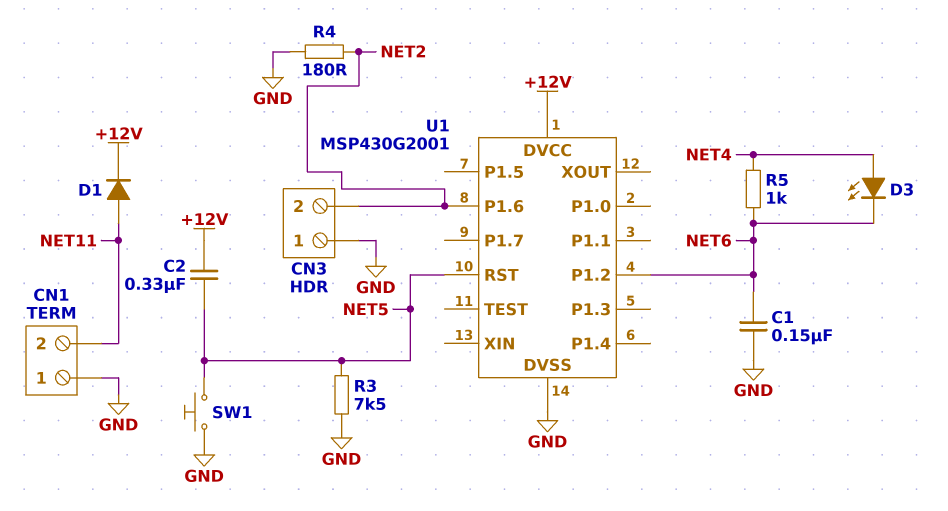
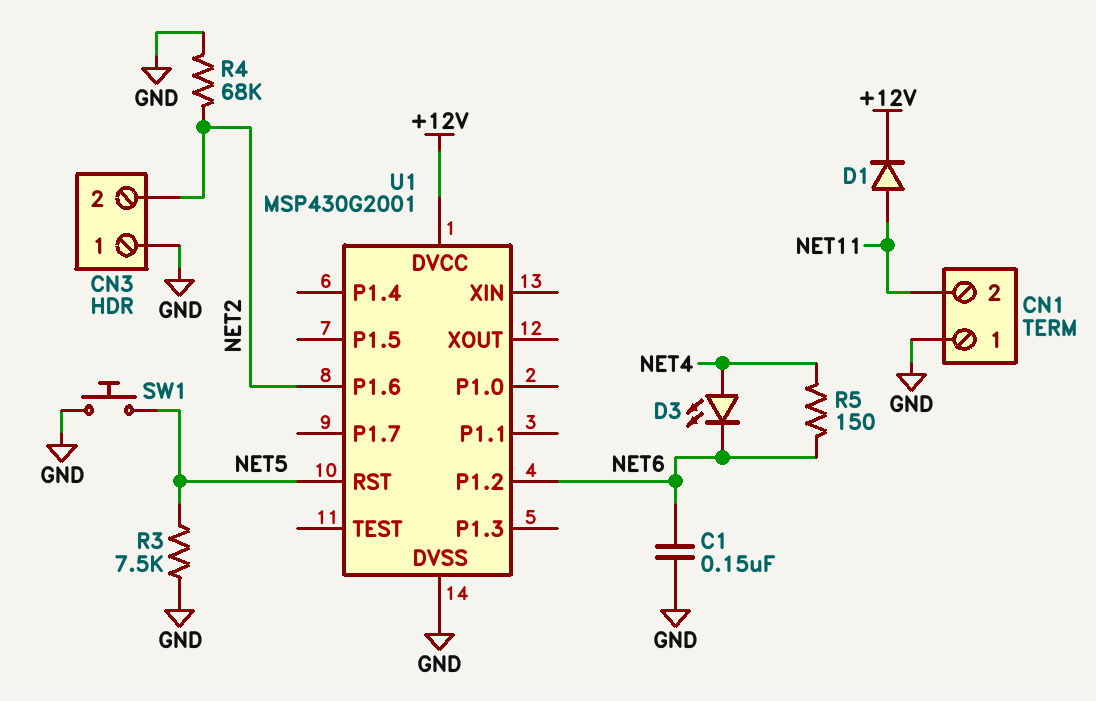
C2: 330nF (+12V, NET5) -> none
R4: 180 (GND, NET2) -> 68k (GND, NET2)
R5: 1k (NET4, NET6) -> 150 (NET4, NET6)

